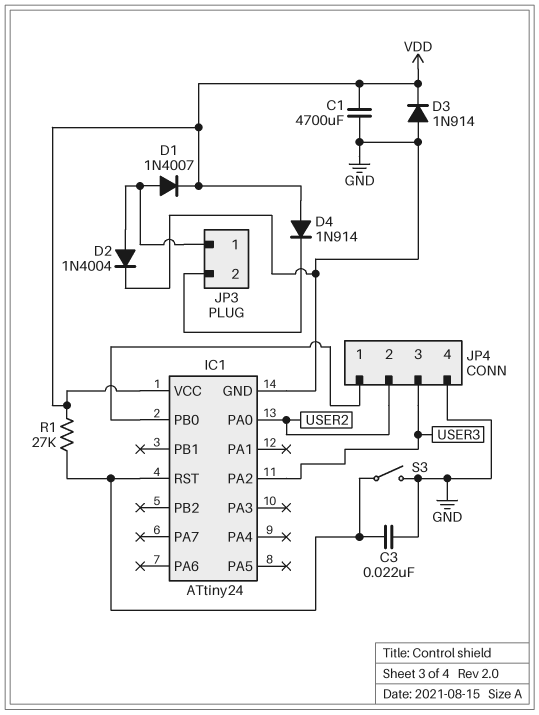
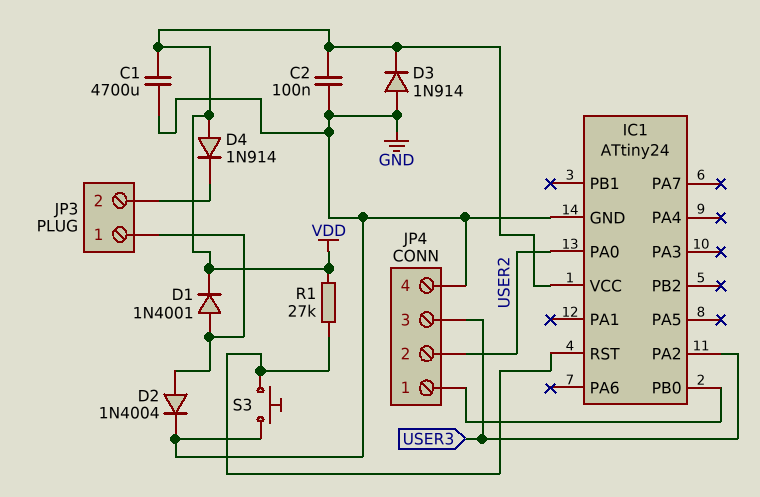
C2: none -> 100nF (GND, VDD)
C3: 22nF (GND, IC1/RST) -> none
D1: diode 1N4007 (A JP3/1, K VDD) -> diode 1N4001 (A JP3/1, K VDD)
S3: switch (GND, IC1/RST) -> button (GND, IC1/RST)

